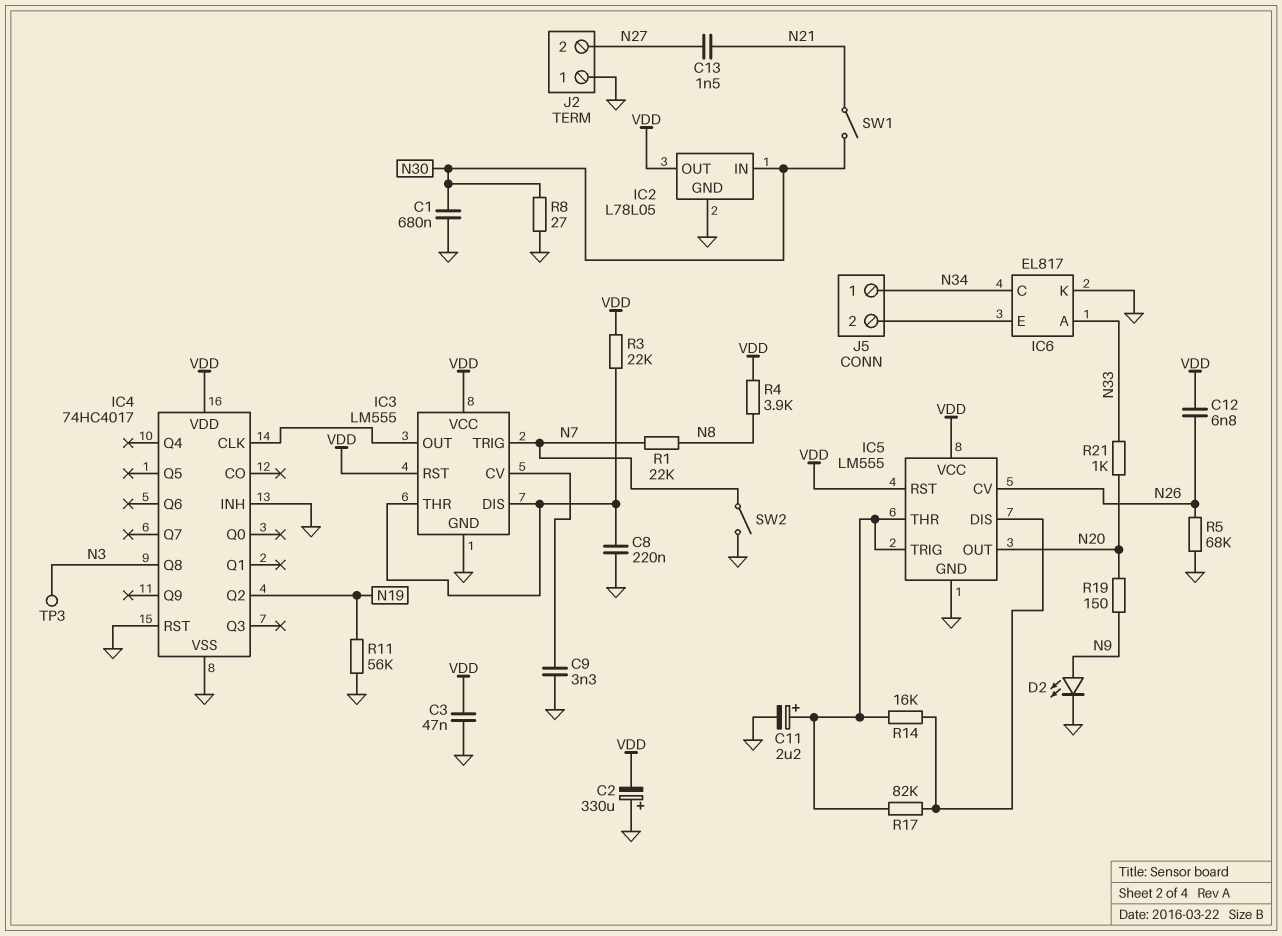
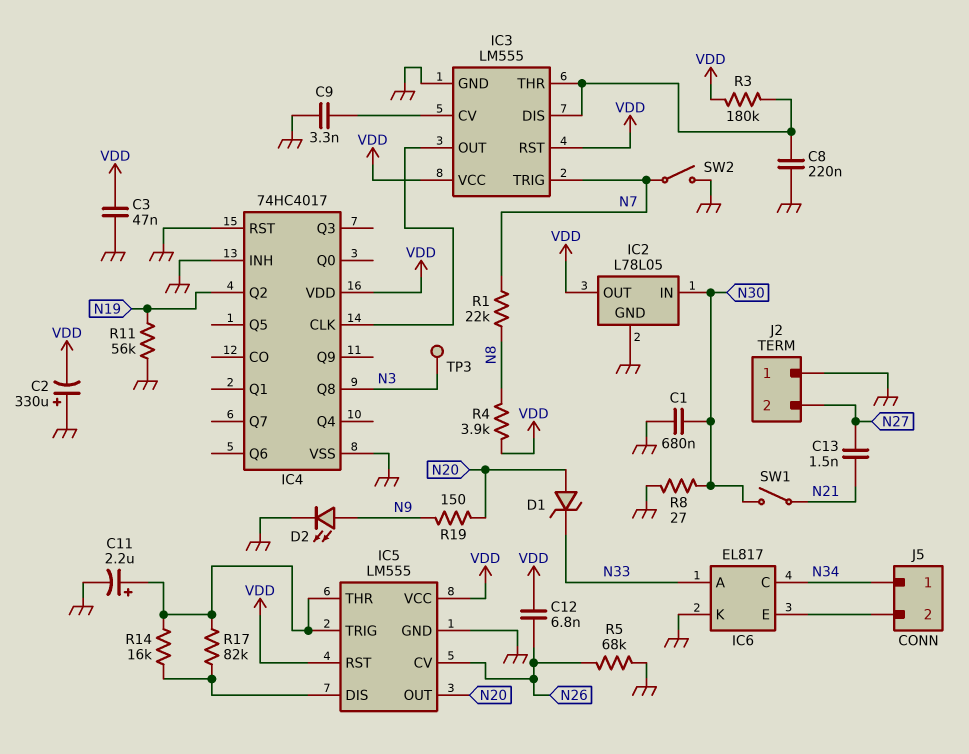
D1: none -> zener (A N20, K N33)
R3: 22k (IC3/DIS, VDD) -> 180k (IC3/DIS, VDD)
R21: 1k (N20, N33) -> none

